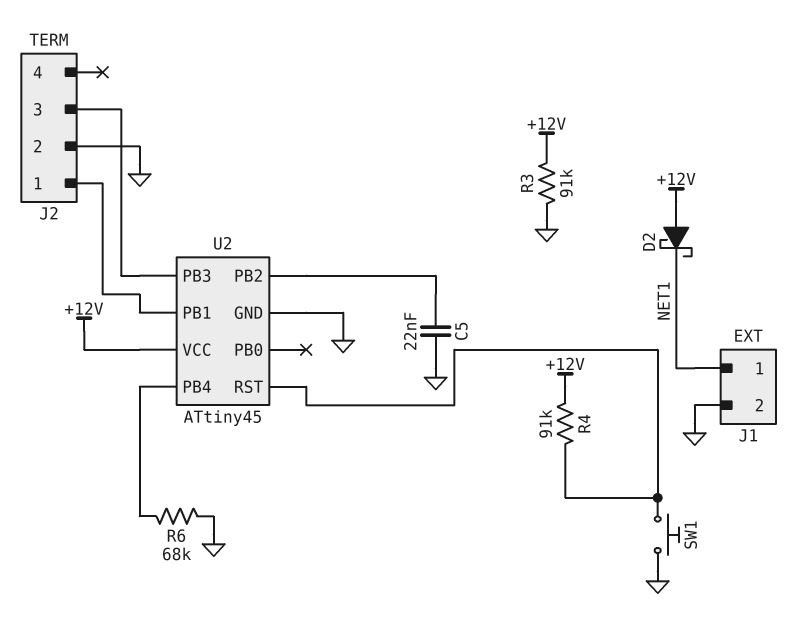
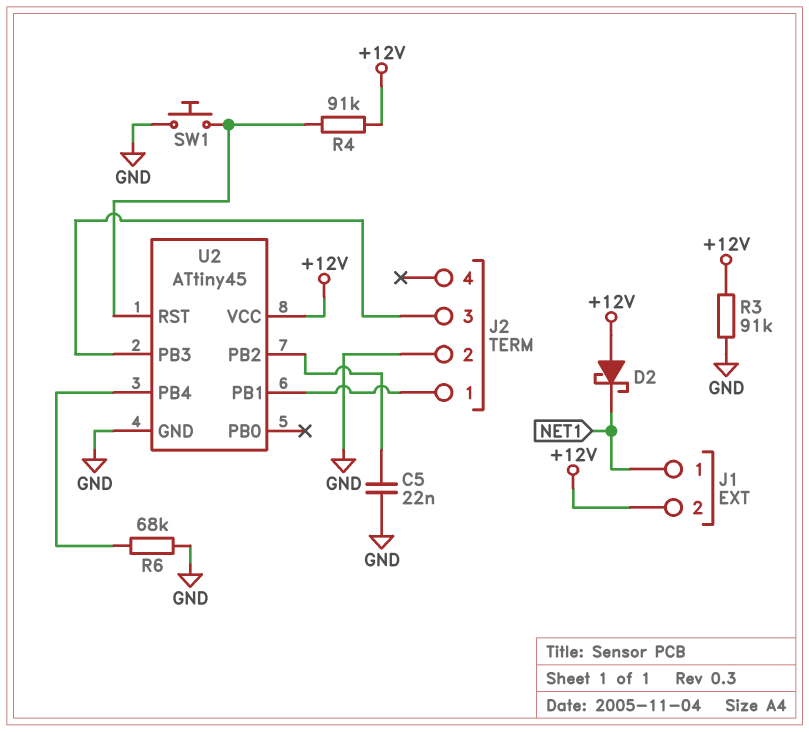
J1 pin 2: GND -> +12V

